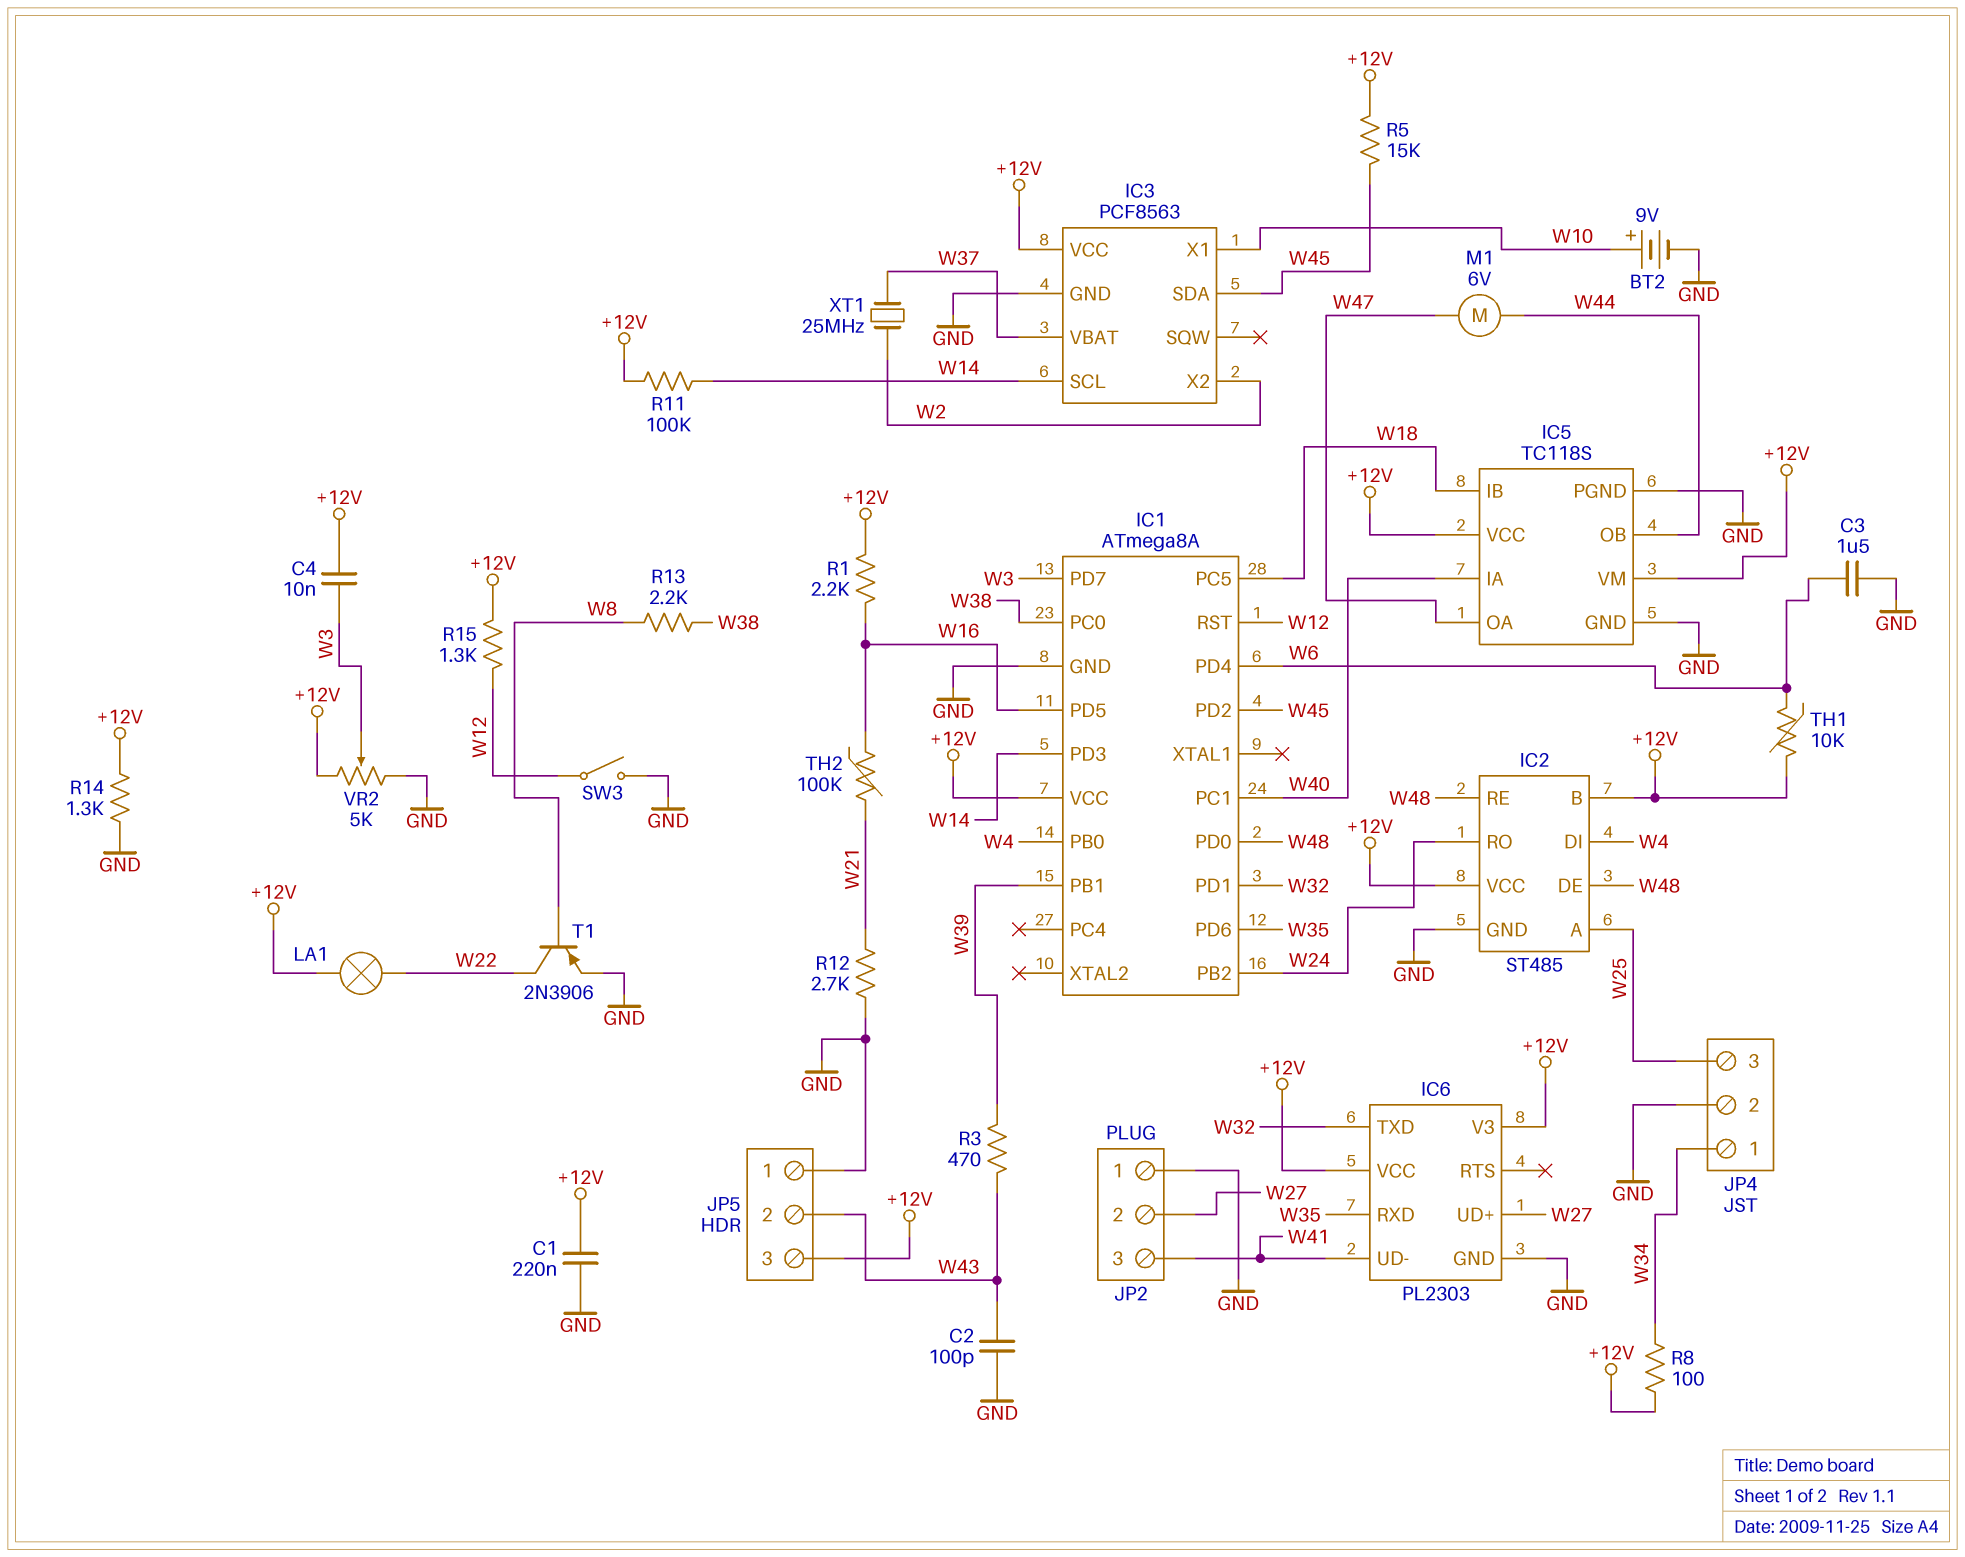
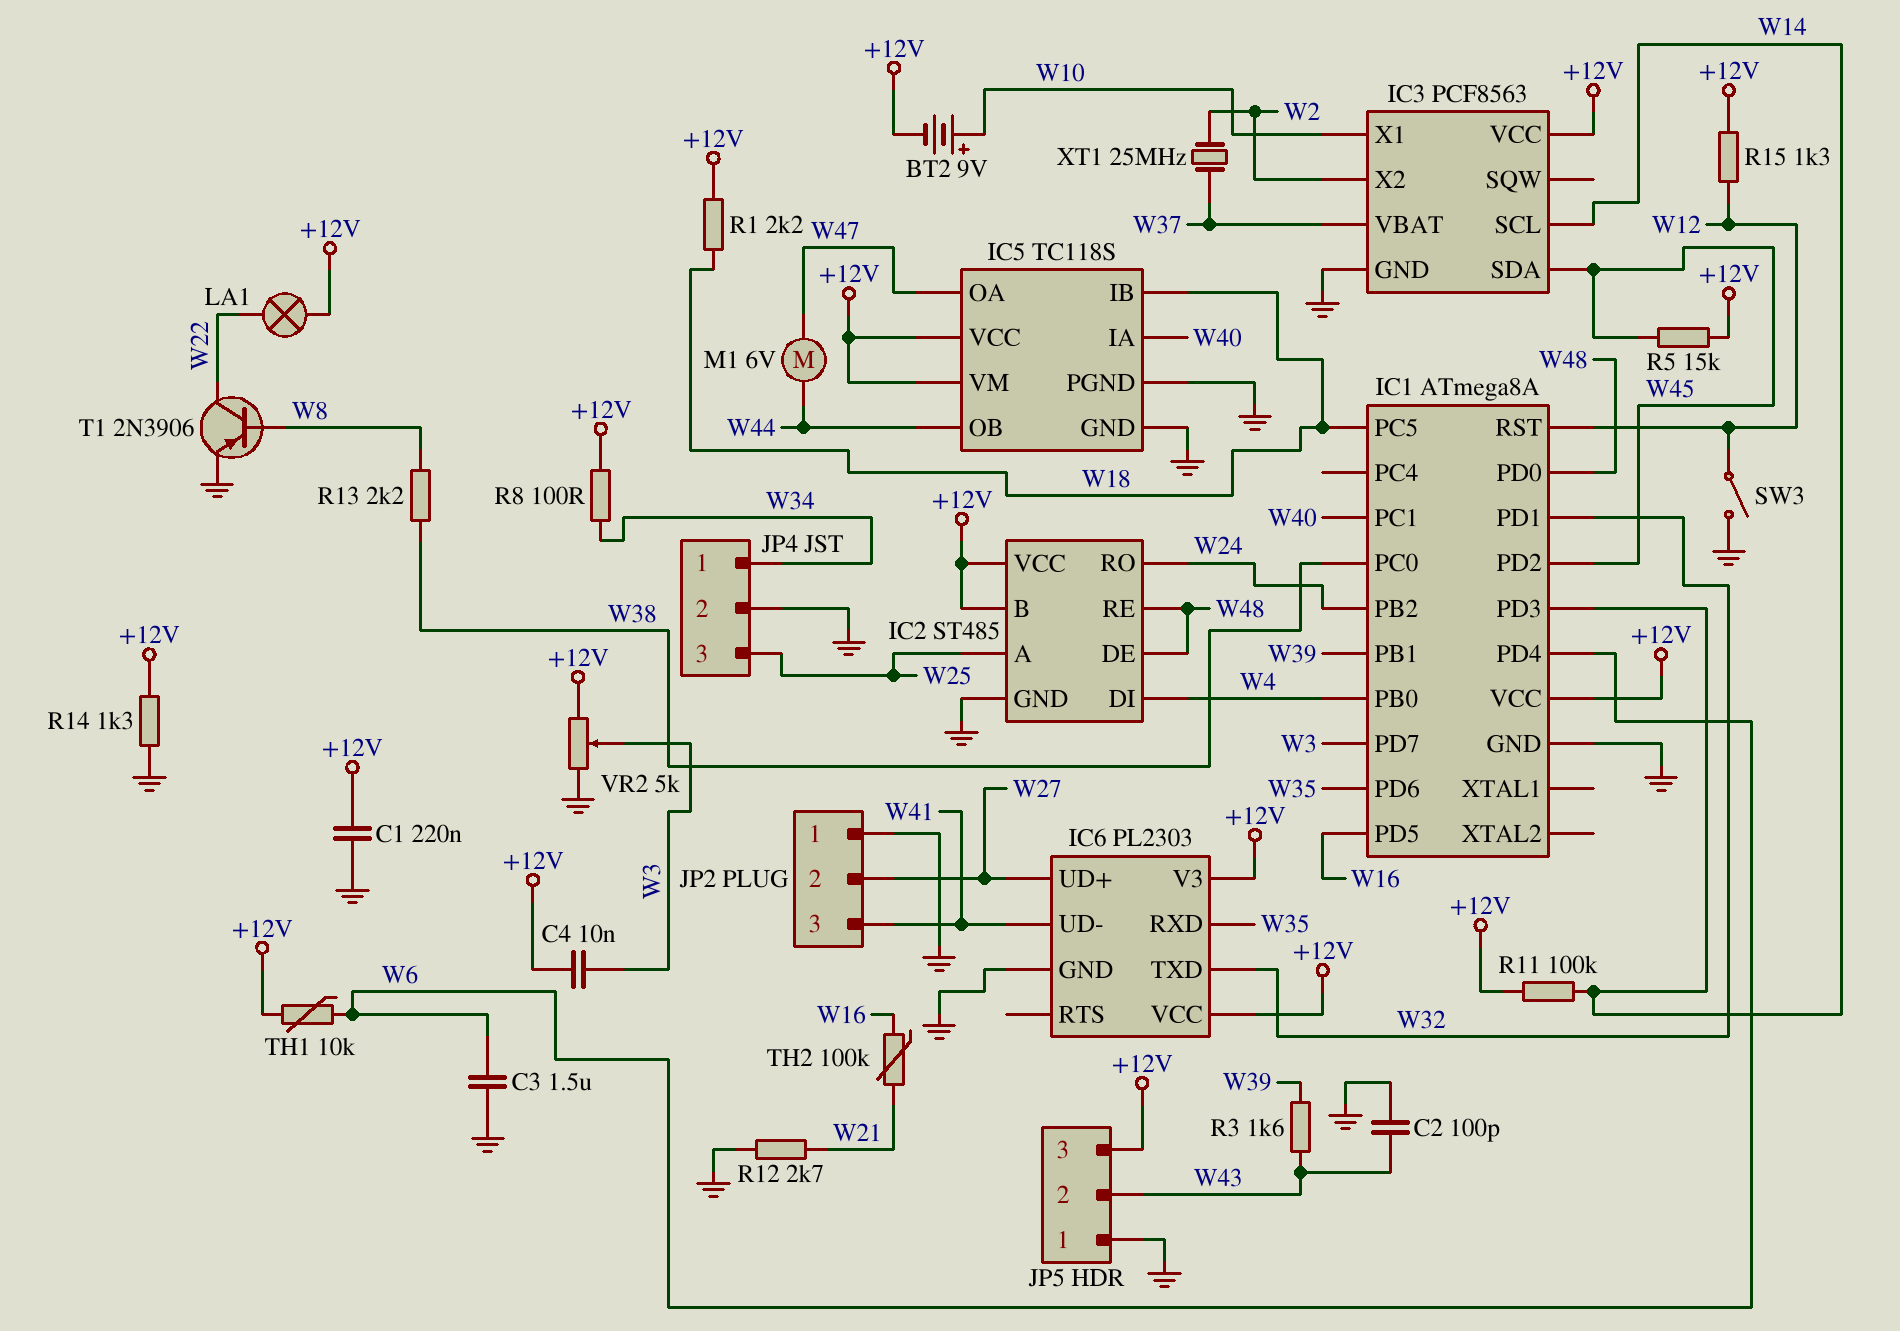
BT2: 9V (plus W10, minus GND) -> 9V (plus W10, minus +12V)
R1: 2.2k (+12V, W16) -> 2.2k (+12V, W18)
R3: 470 (W39, W43) -> 1.6k (W39, W43)

